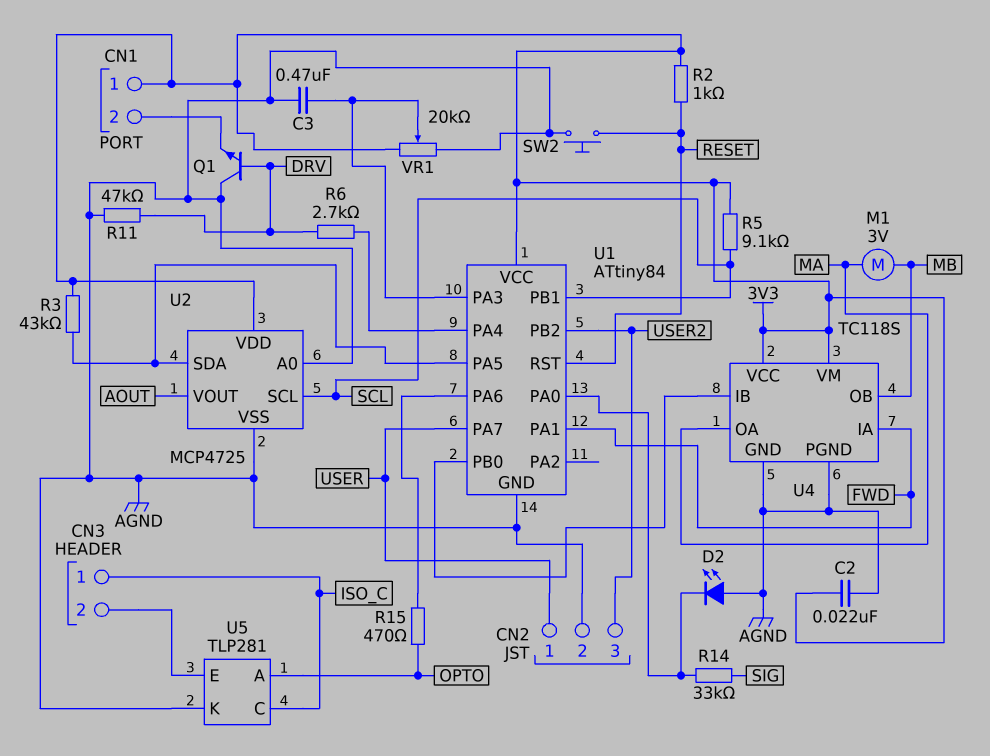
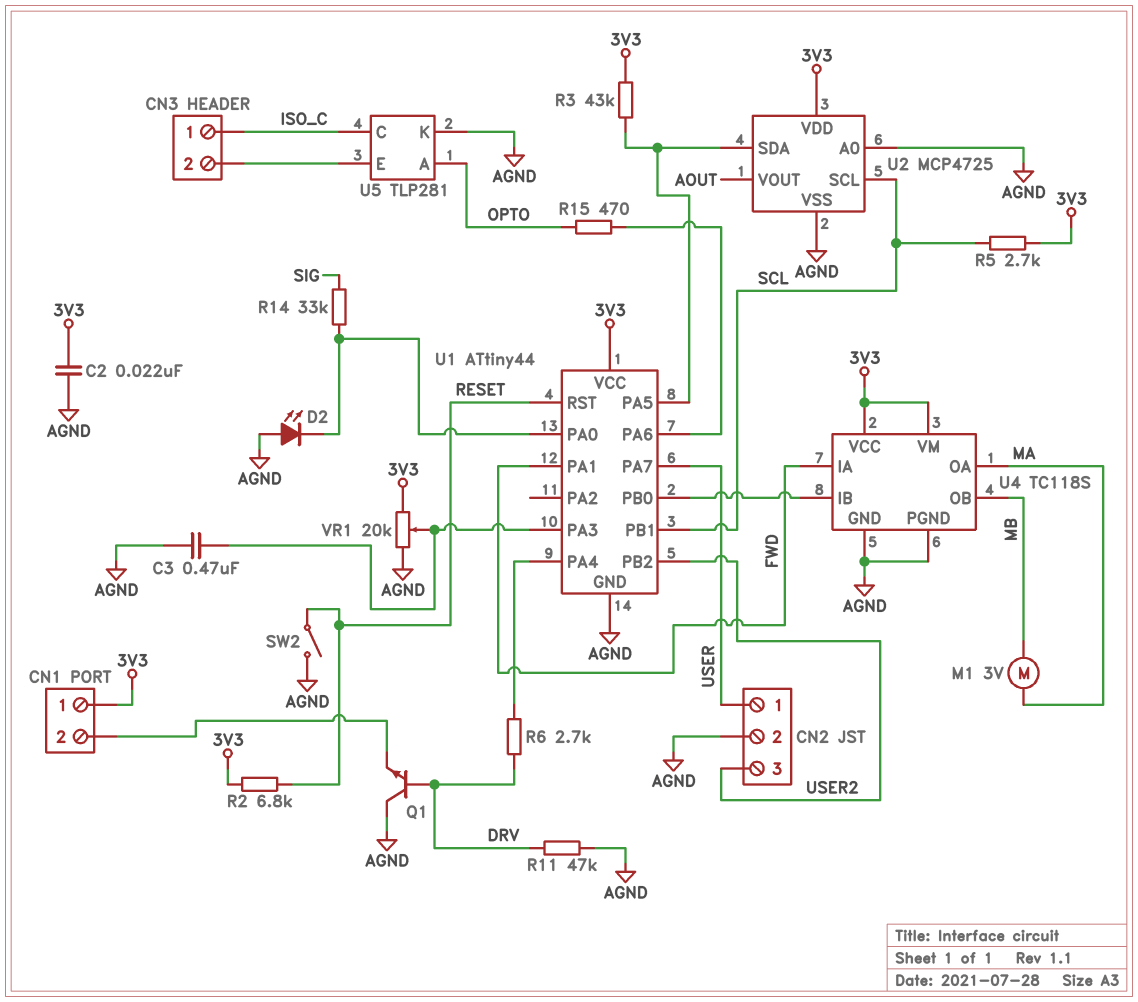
R2: 1k (3V3, RESET) -> 6.8k (3V3, RESET)
R5: 9.1k (3V3, SCL) -> 2.7k (3V3, SCL)
SW2: button (AGND, RESET) -> switch (AGND, RESET)
U1: ATtiny84 -> ATtiny44

